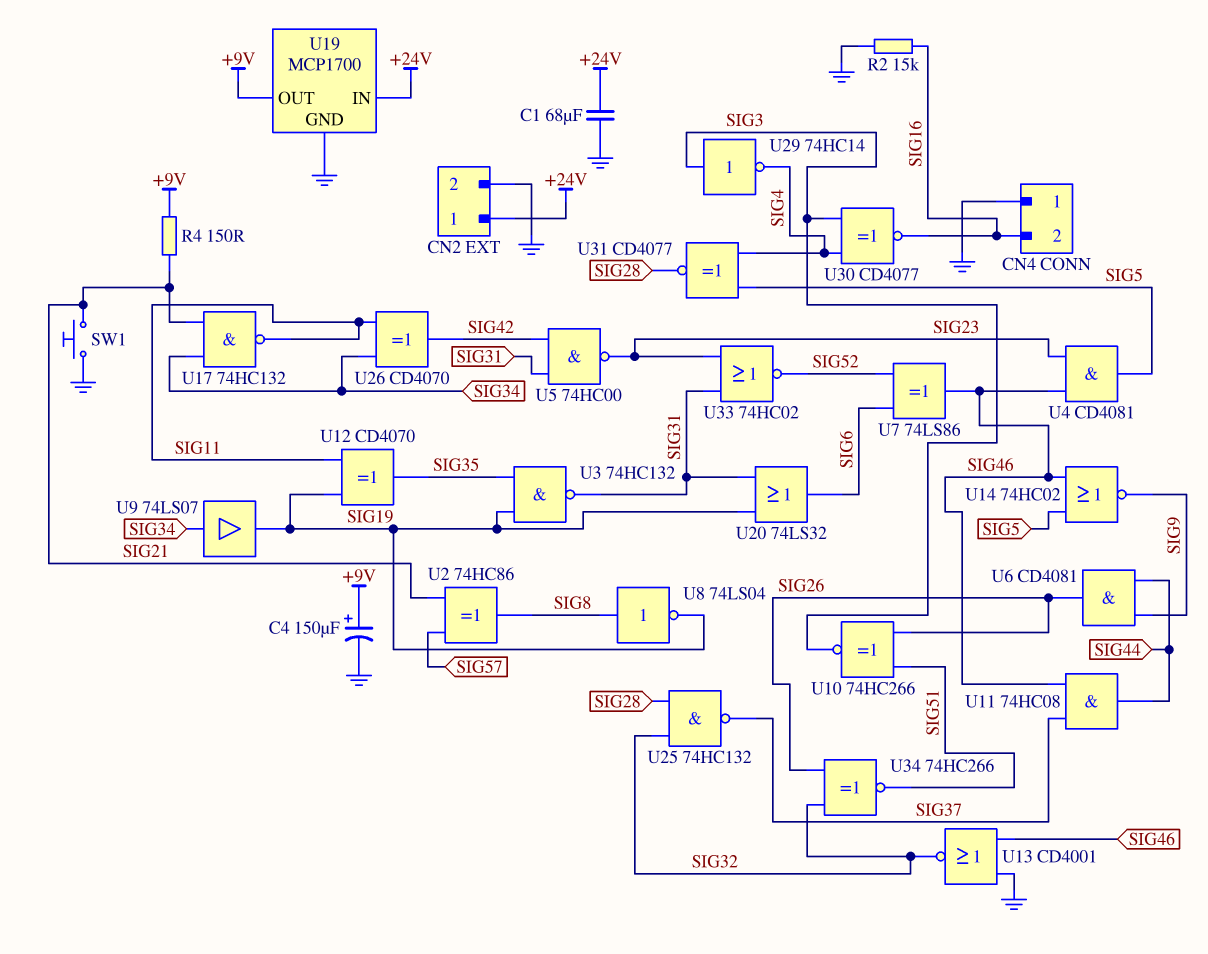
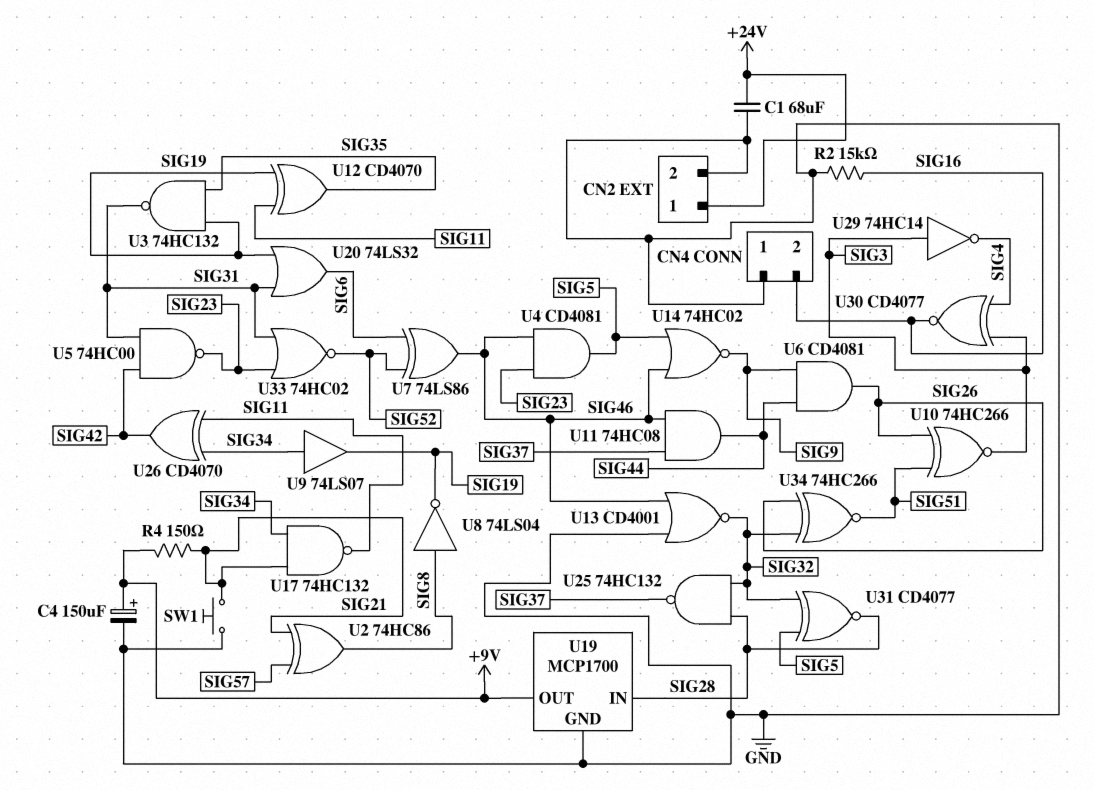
U19 pin IN: +24V -> SIG28
U31: XNOR CD4077 (in SIG4, in SIG5, out SIG28) -> XNOR CD4077 (in SIG5, in SIG32, out SIG28)

